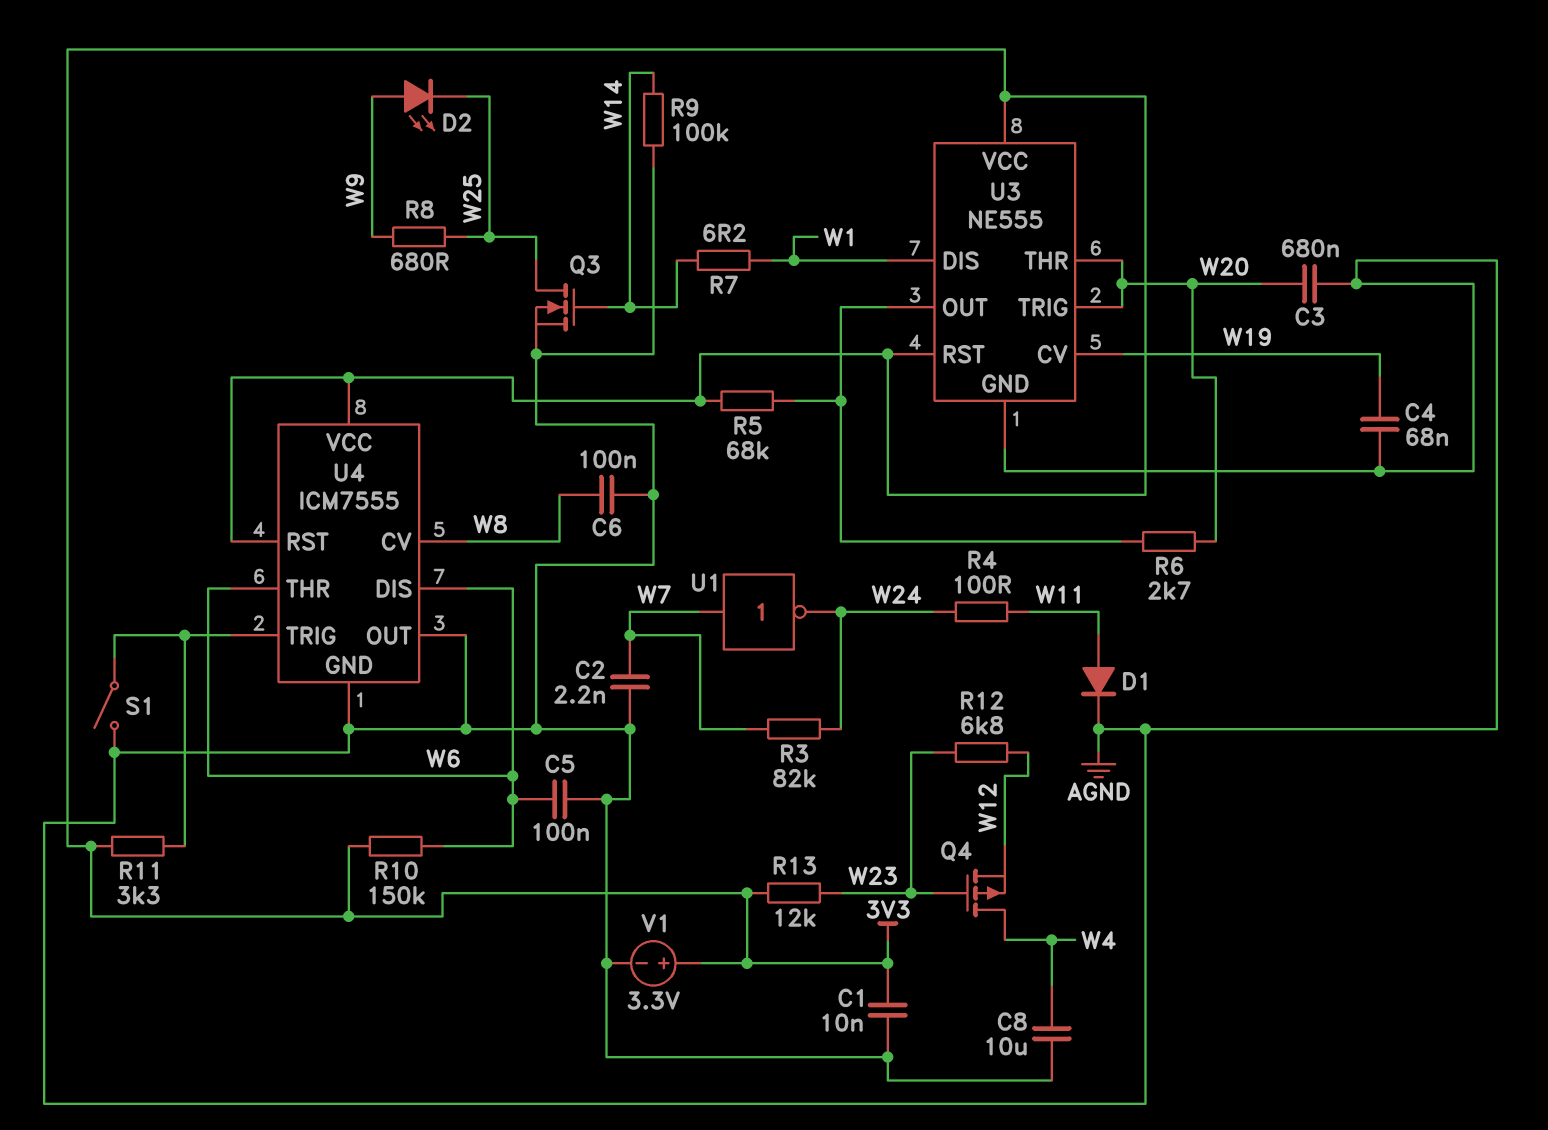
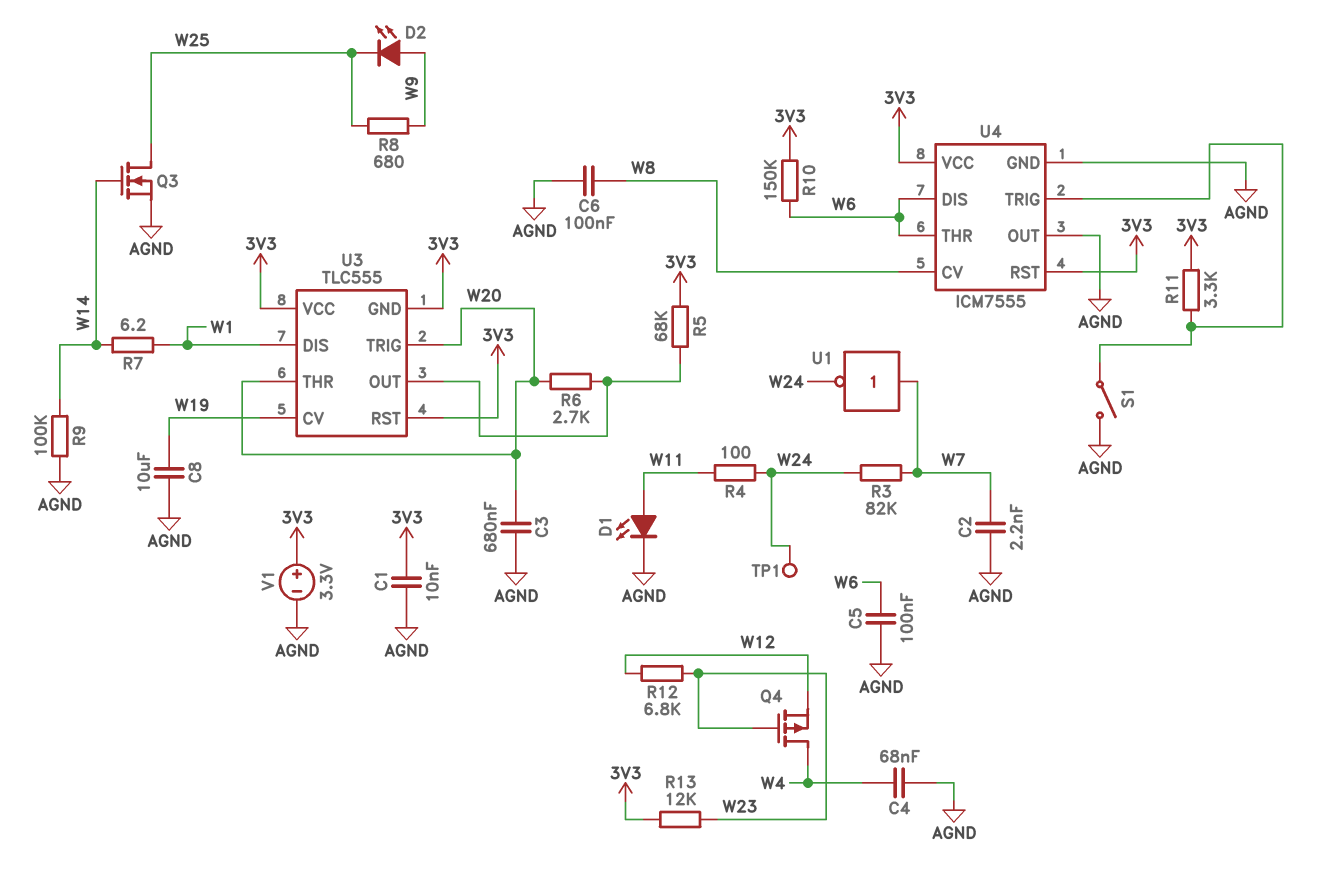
C4: 68nF (AGND, W19) -> 68nF (AGND, W4)
C8: 10uF (AGND, W4) -> 10uF (AGND, W19)
D1: diode (A W11, K AGND) -> LED (A W11, K AGND)
TP1: none -> test point (W24)
U3: NE555 -> TLC555
U3 pin GND: AGND -> 3V3

